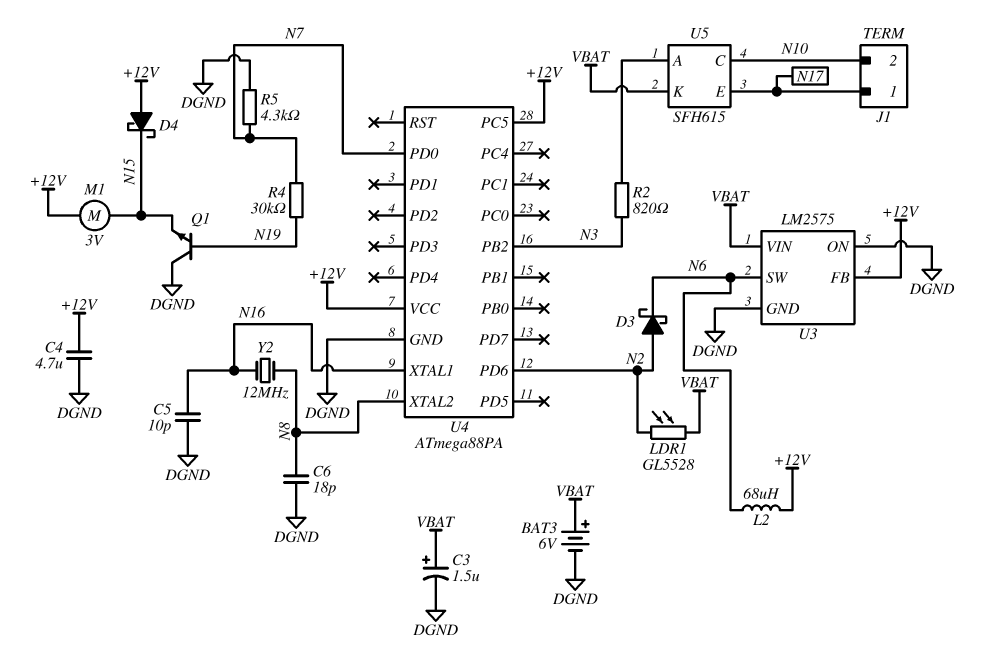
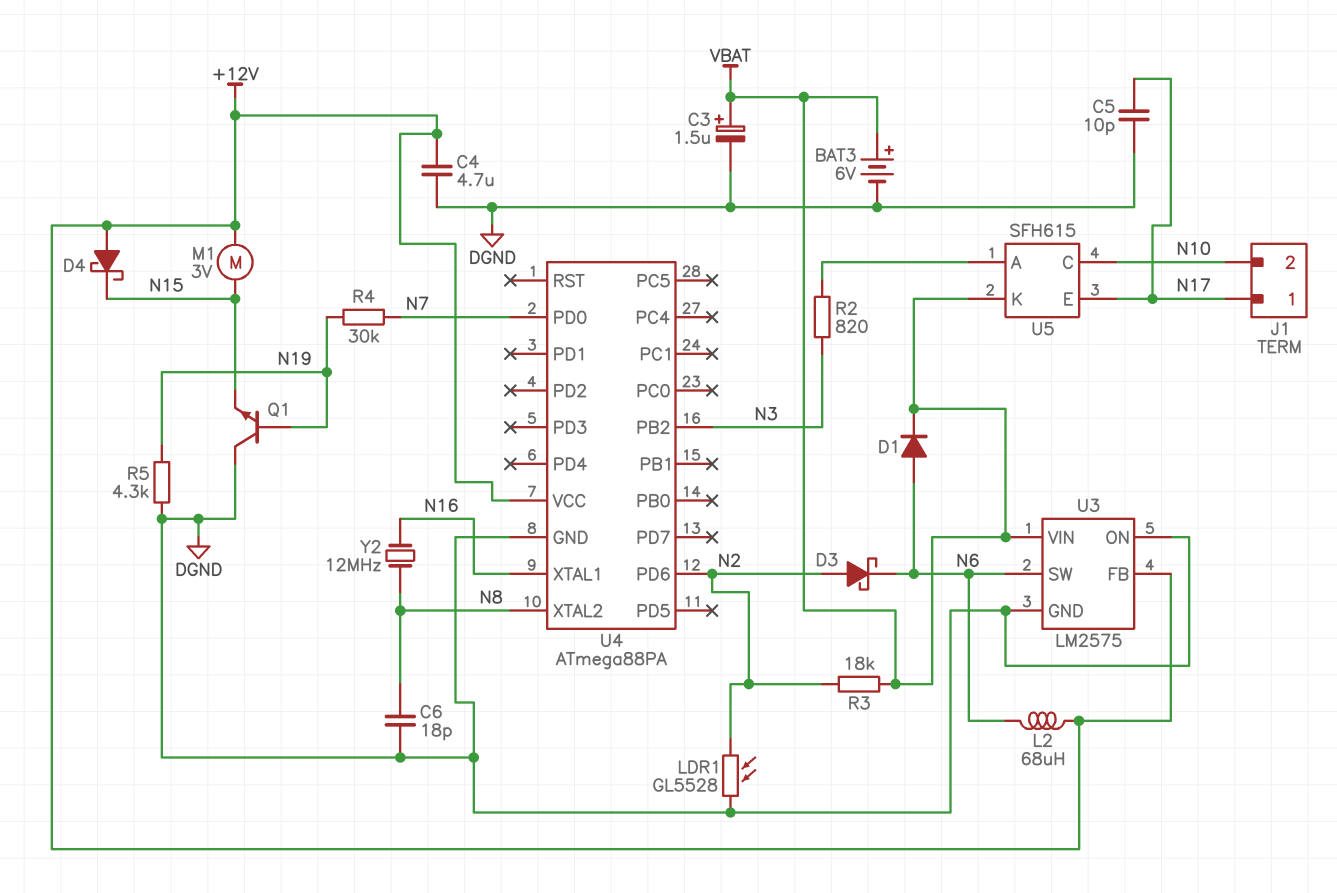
C5: 10pF (DGND, N16) -> 10pF (DGND, N17)
D1: none -> diode (A N6, K VBAT)
LDR1: GL5528 (N2, VBAT) -> GL5528 (DGND, N2)
R3: none -> 18k (N2, VBAT)
R5: 4.3k (DGND, N7) -> 4.3k (DGND, N19)
U4 pin PC5: +12V -> none

